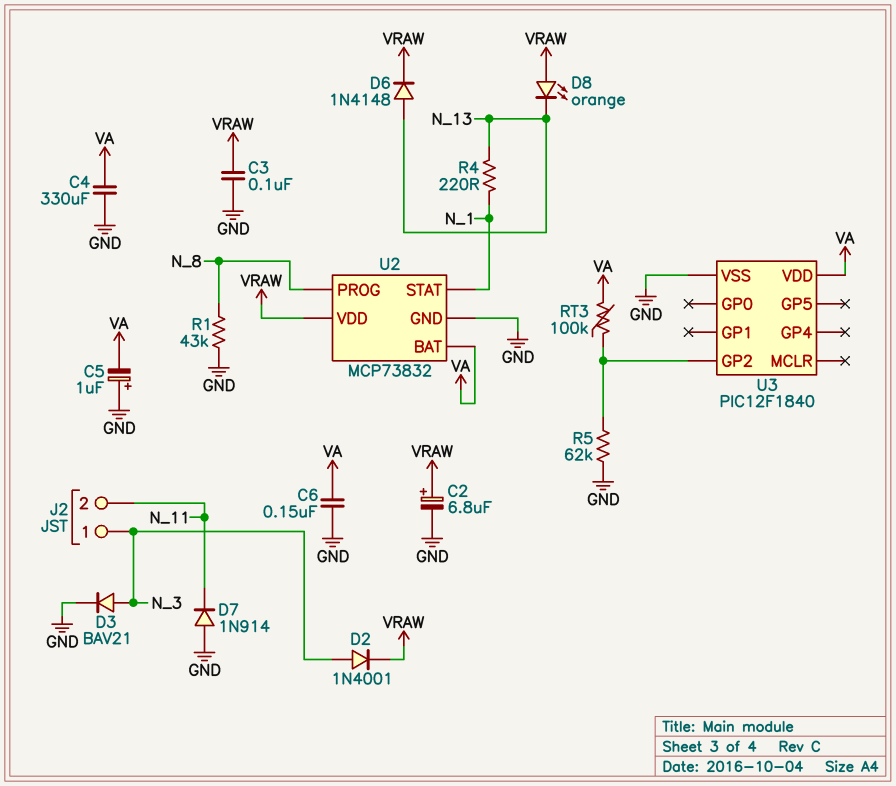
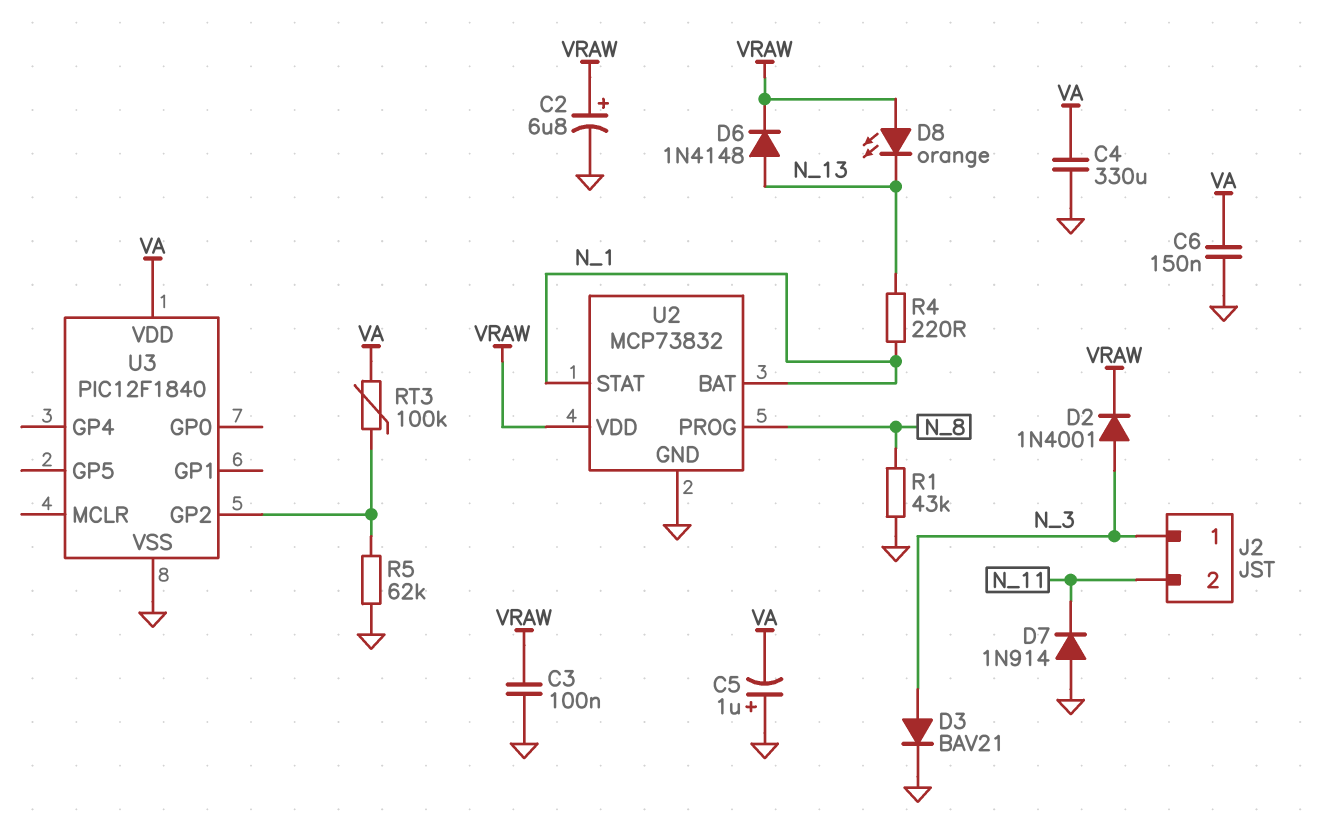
U2 pin BAT: VA -> N_1

